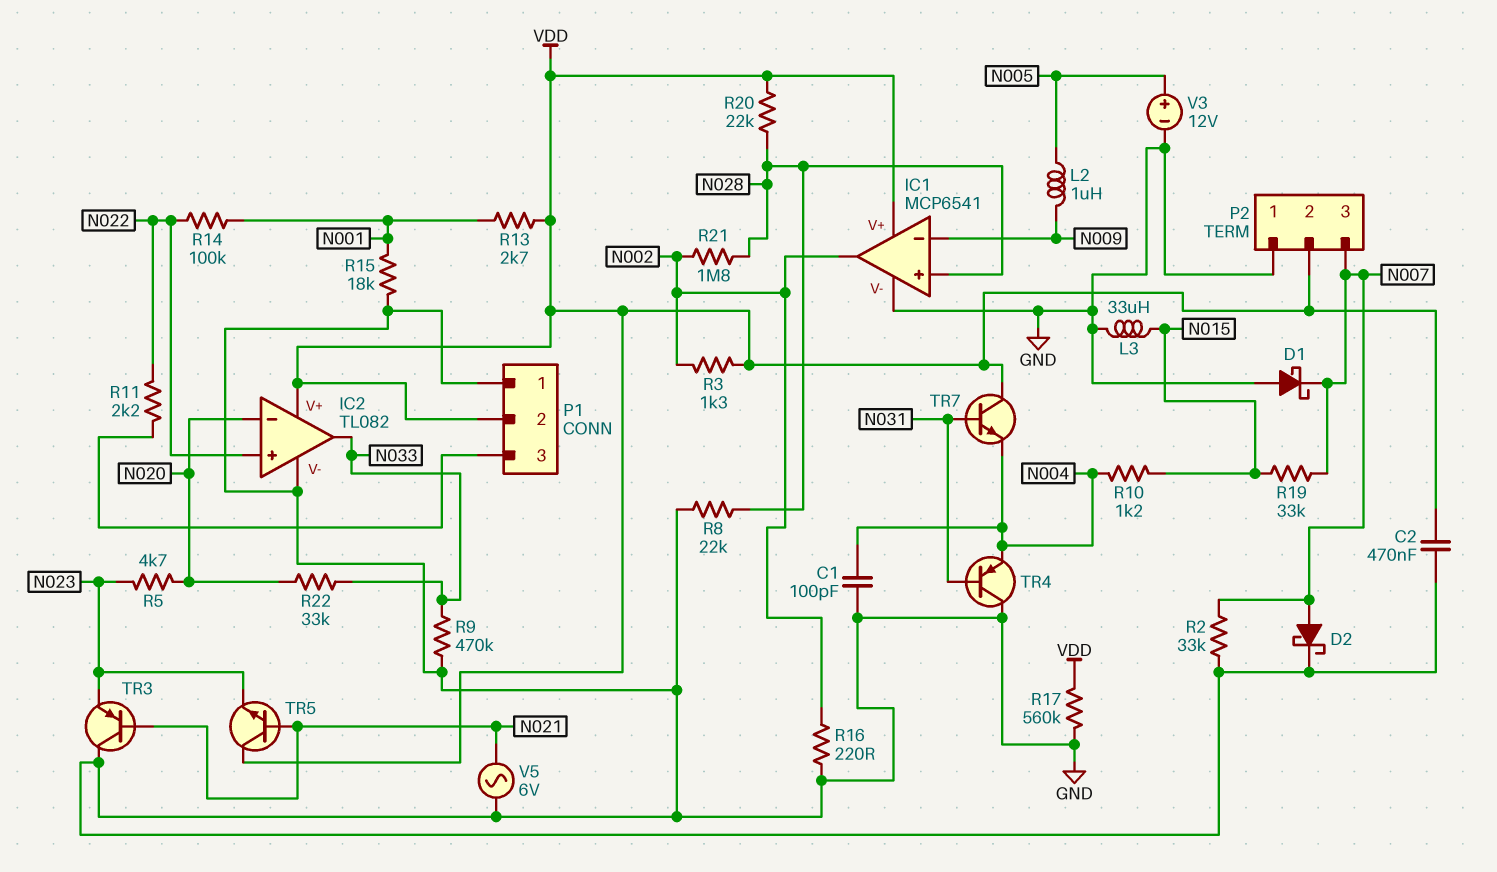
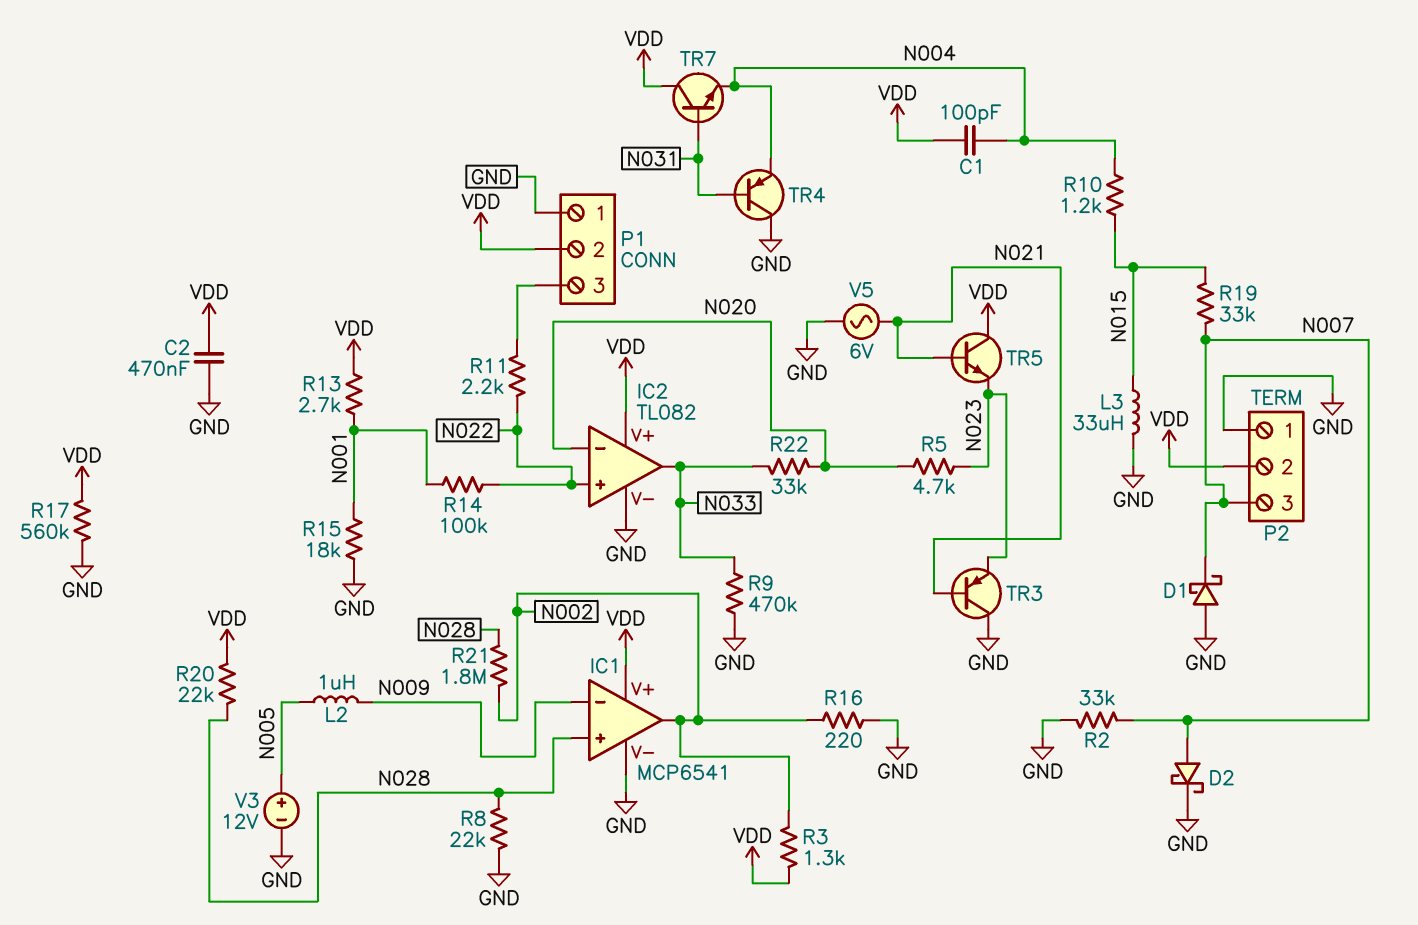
C1: 100pF (GND, N004) -> 100pF (N004, VDD)

